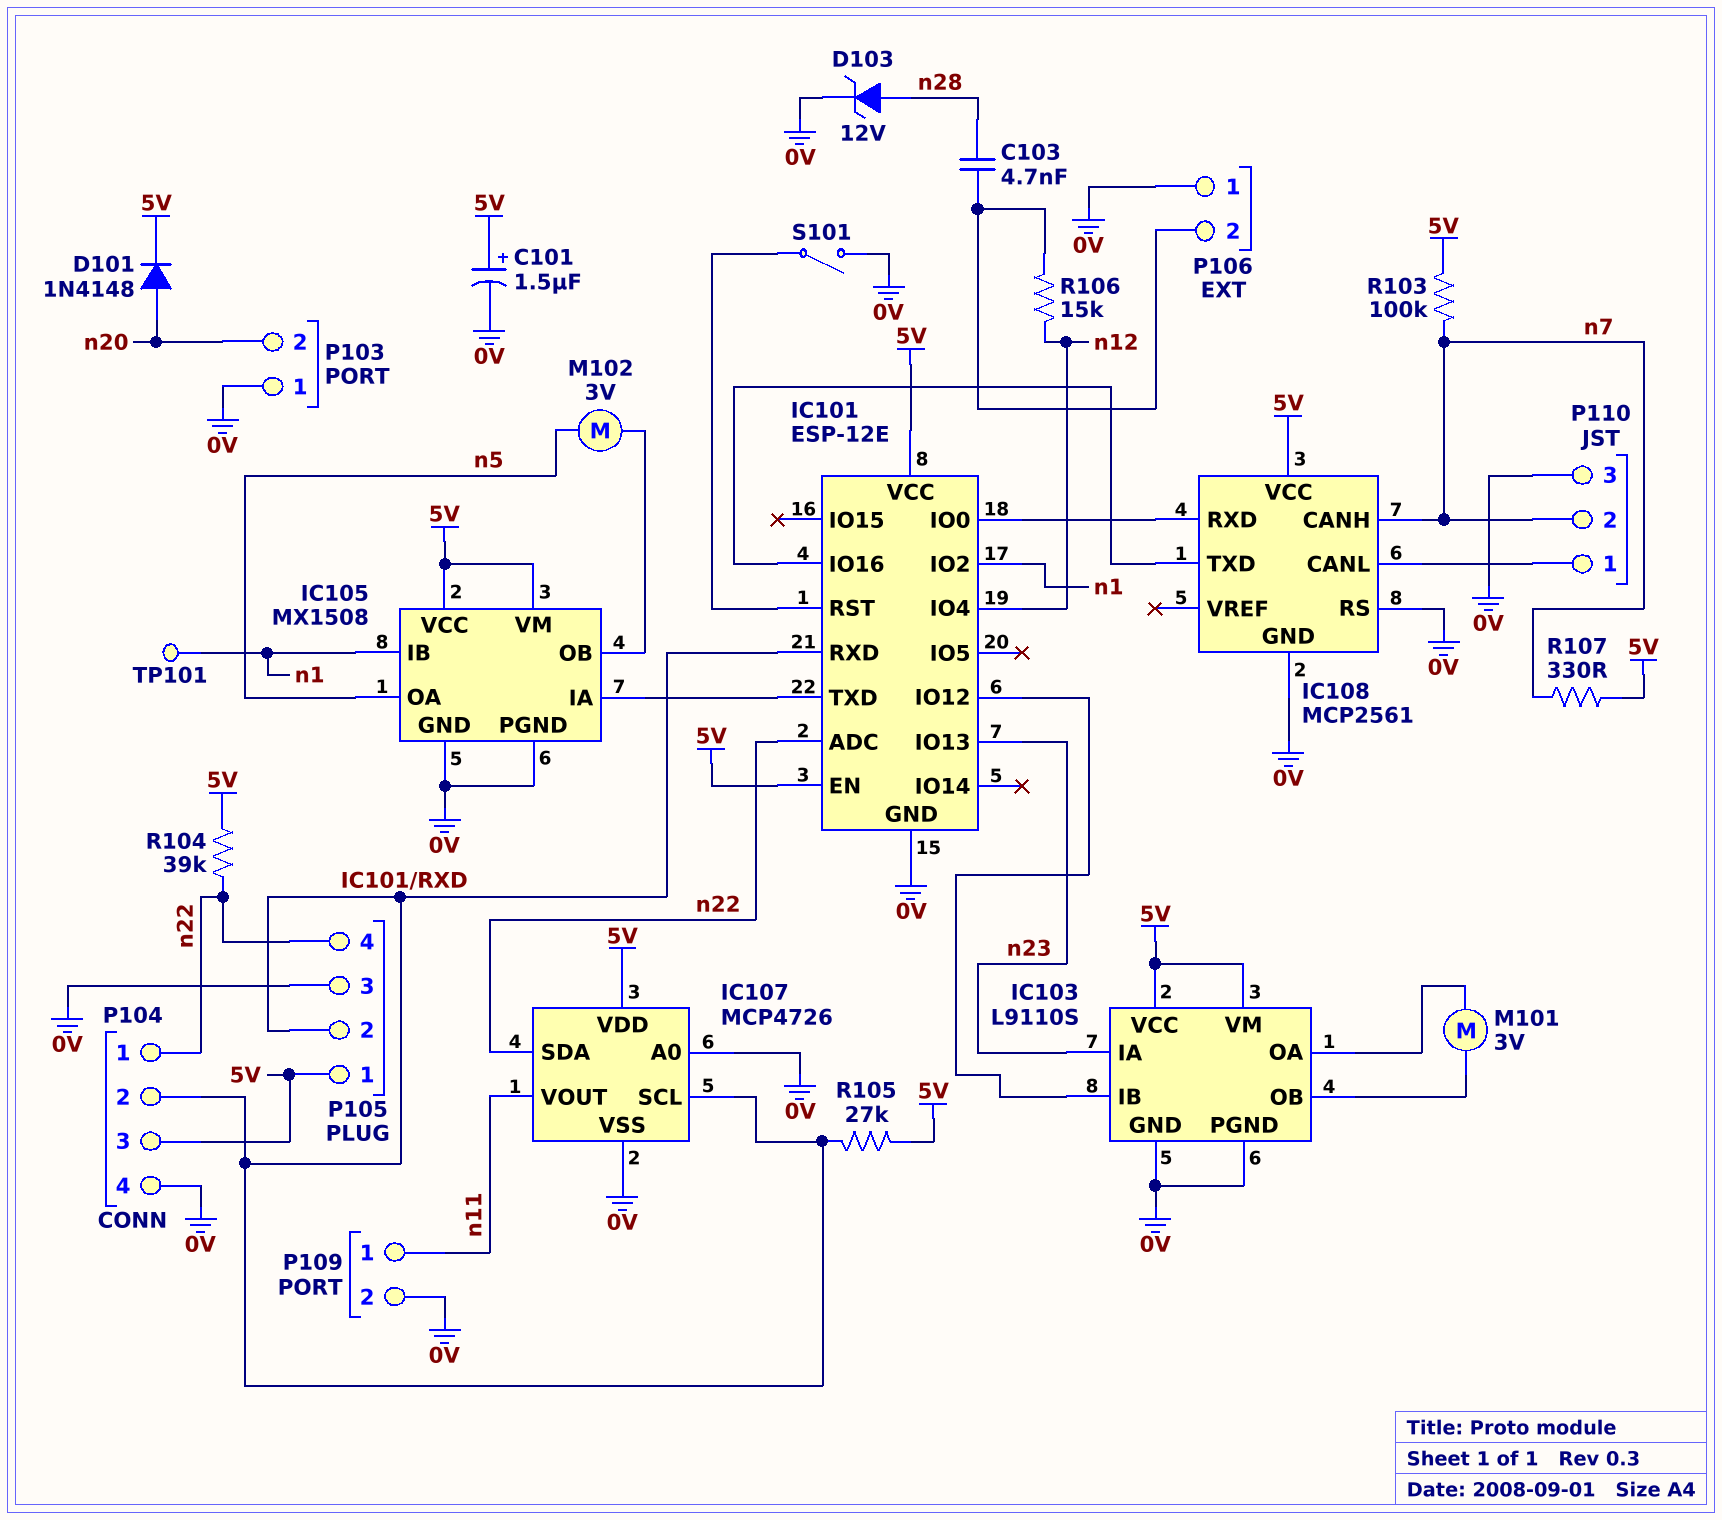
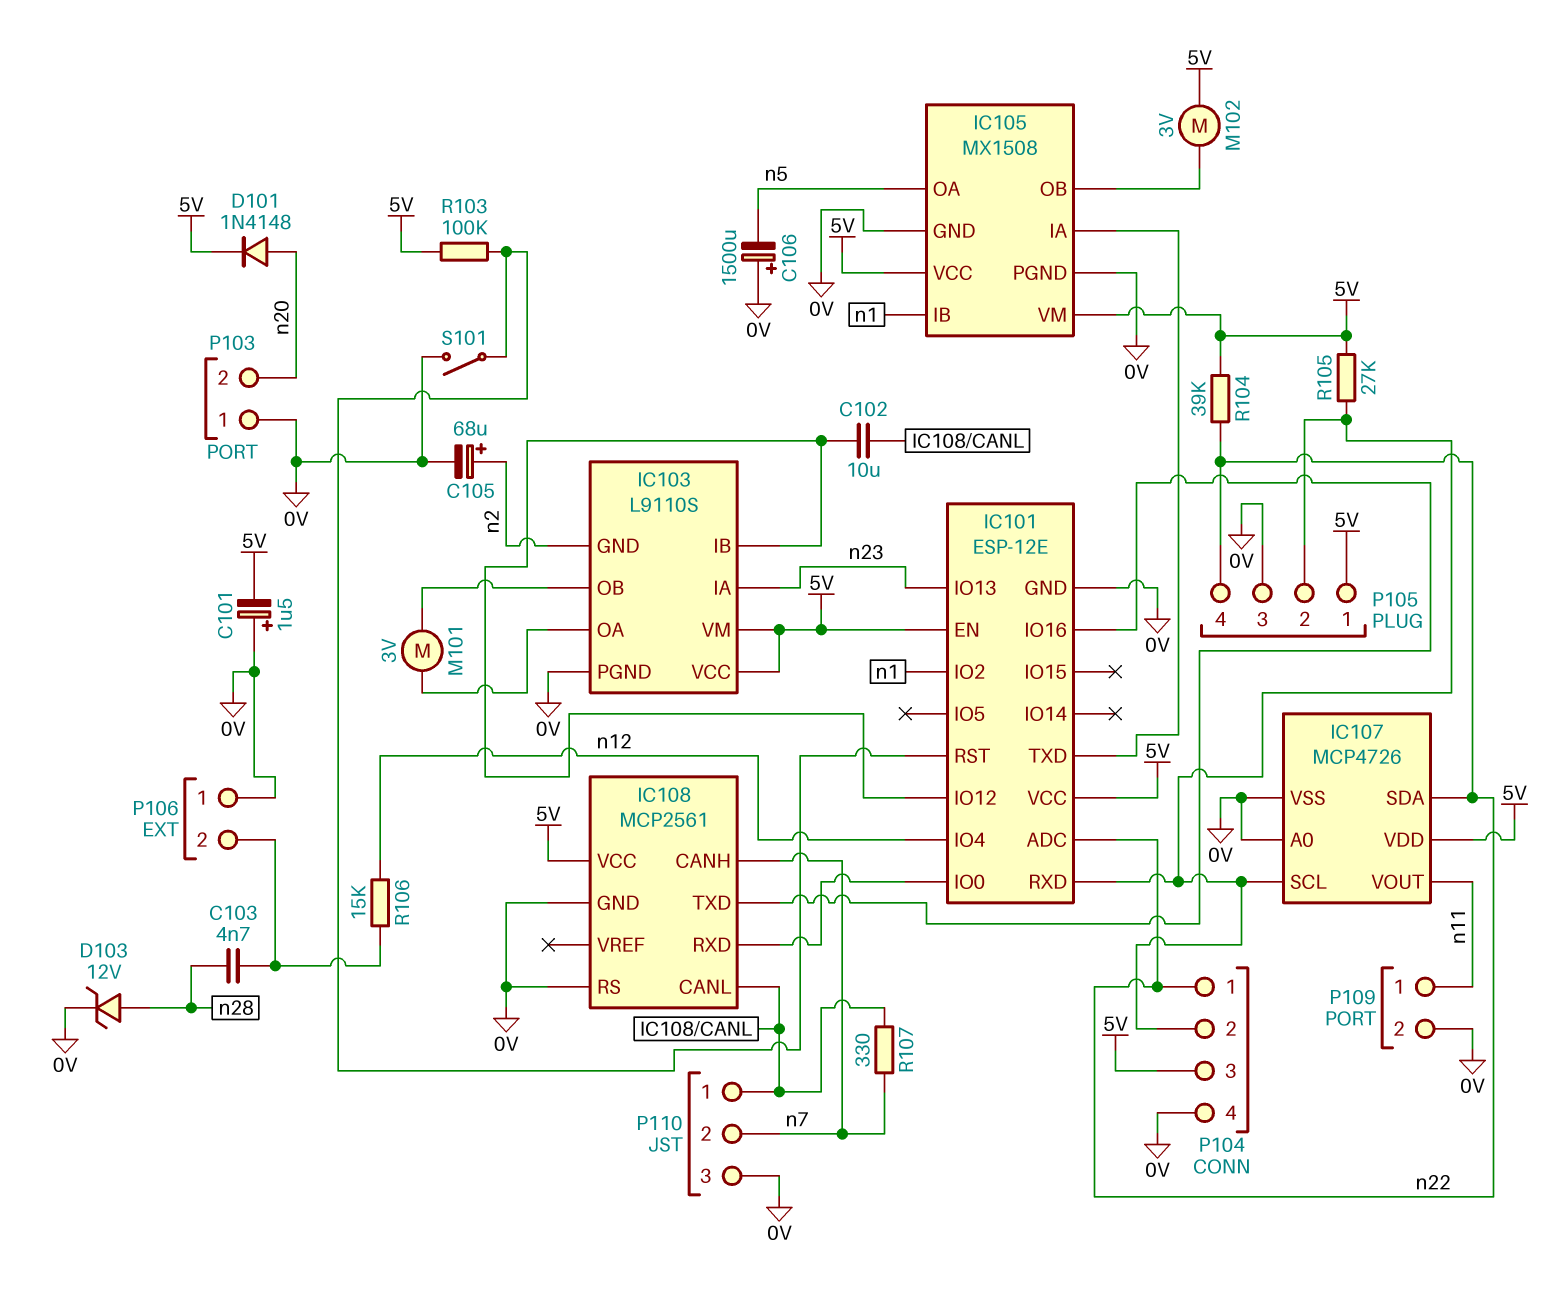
C101: 1.5uF (plus 5V, minus 0V) -> 1.5uF (plus 0V, minus 5V)
C102: none -> 10uF (IC101/IO12, IC108/CANL)
C105: none -> 68uF (plus n2, minus 0V)
C106: none -> 1500uF (plus 0V, minus n5)
IC103 pin GND: 0V -> n2
M102: motor 3V (IC105/OB, n5) -> motor 3V (5V, IC105/OB)
R103: 100k (5V, n7) -> 100k (5V, IC101/RST)
R107: 330 (5V, n7) -> 330 (IC108/CANL, n7)
TP101: test point (n1) -> none

